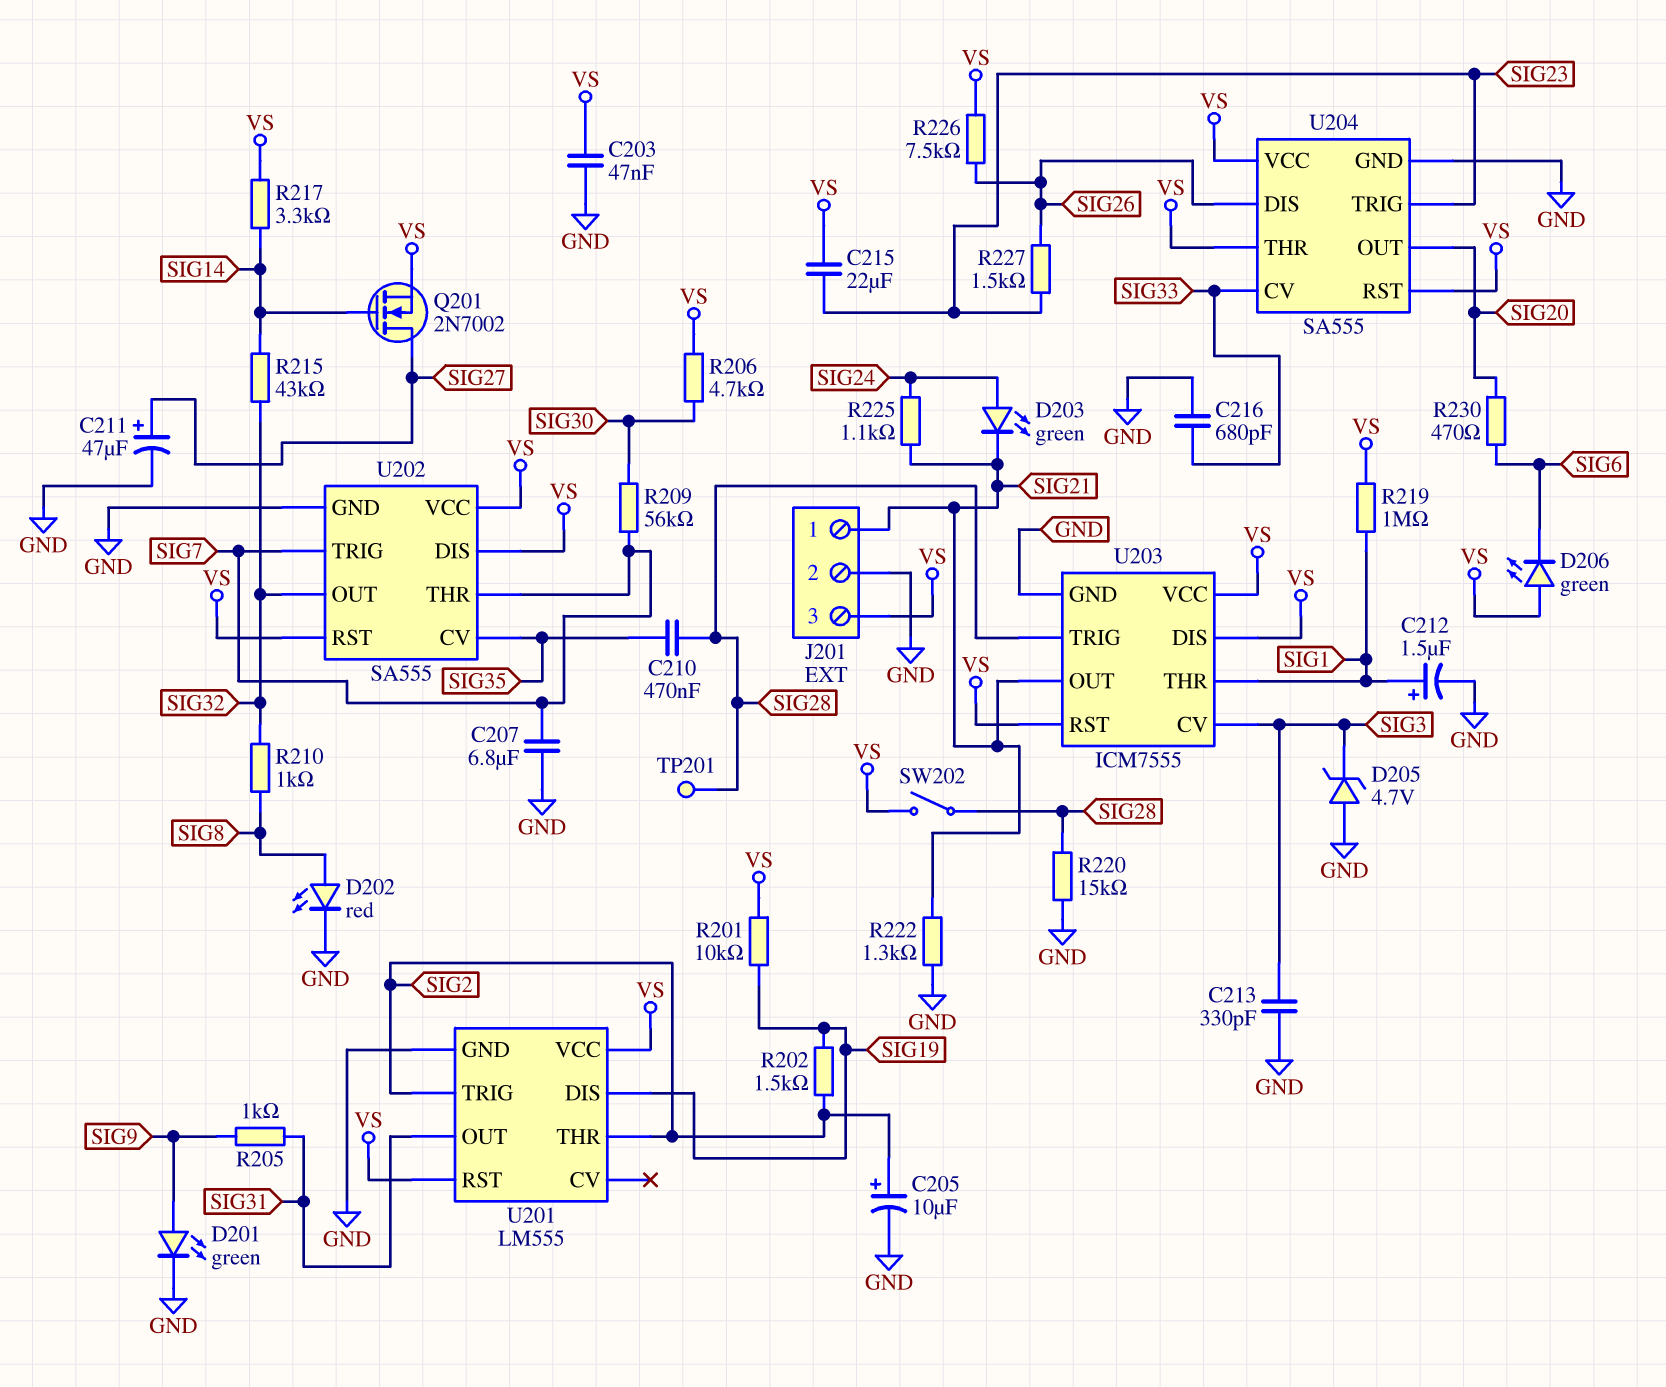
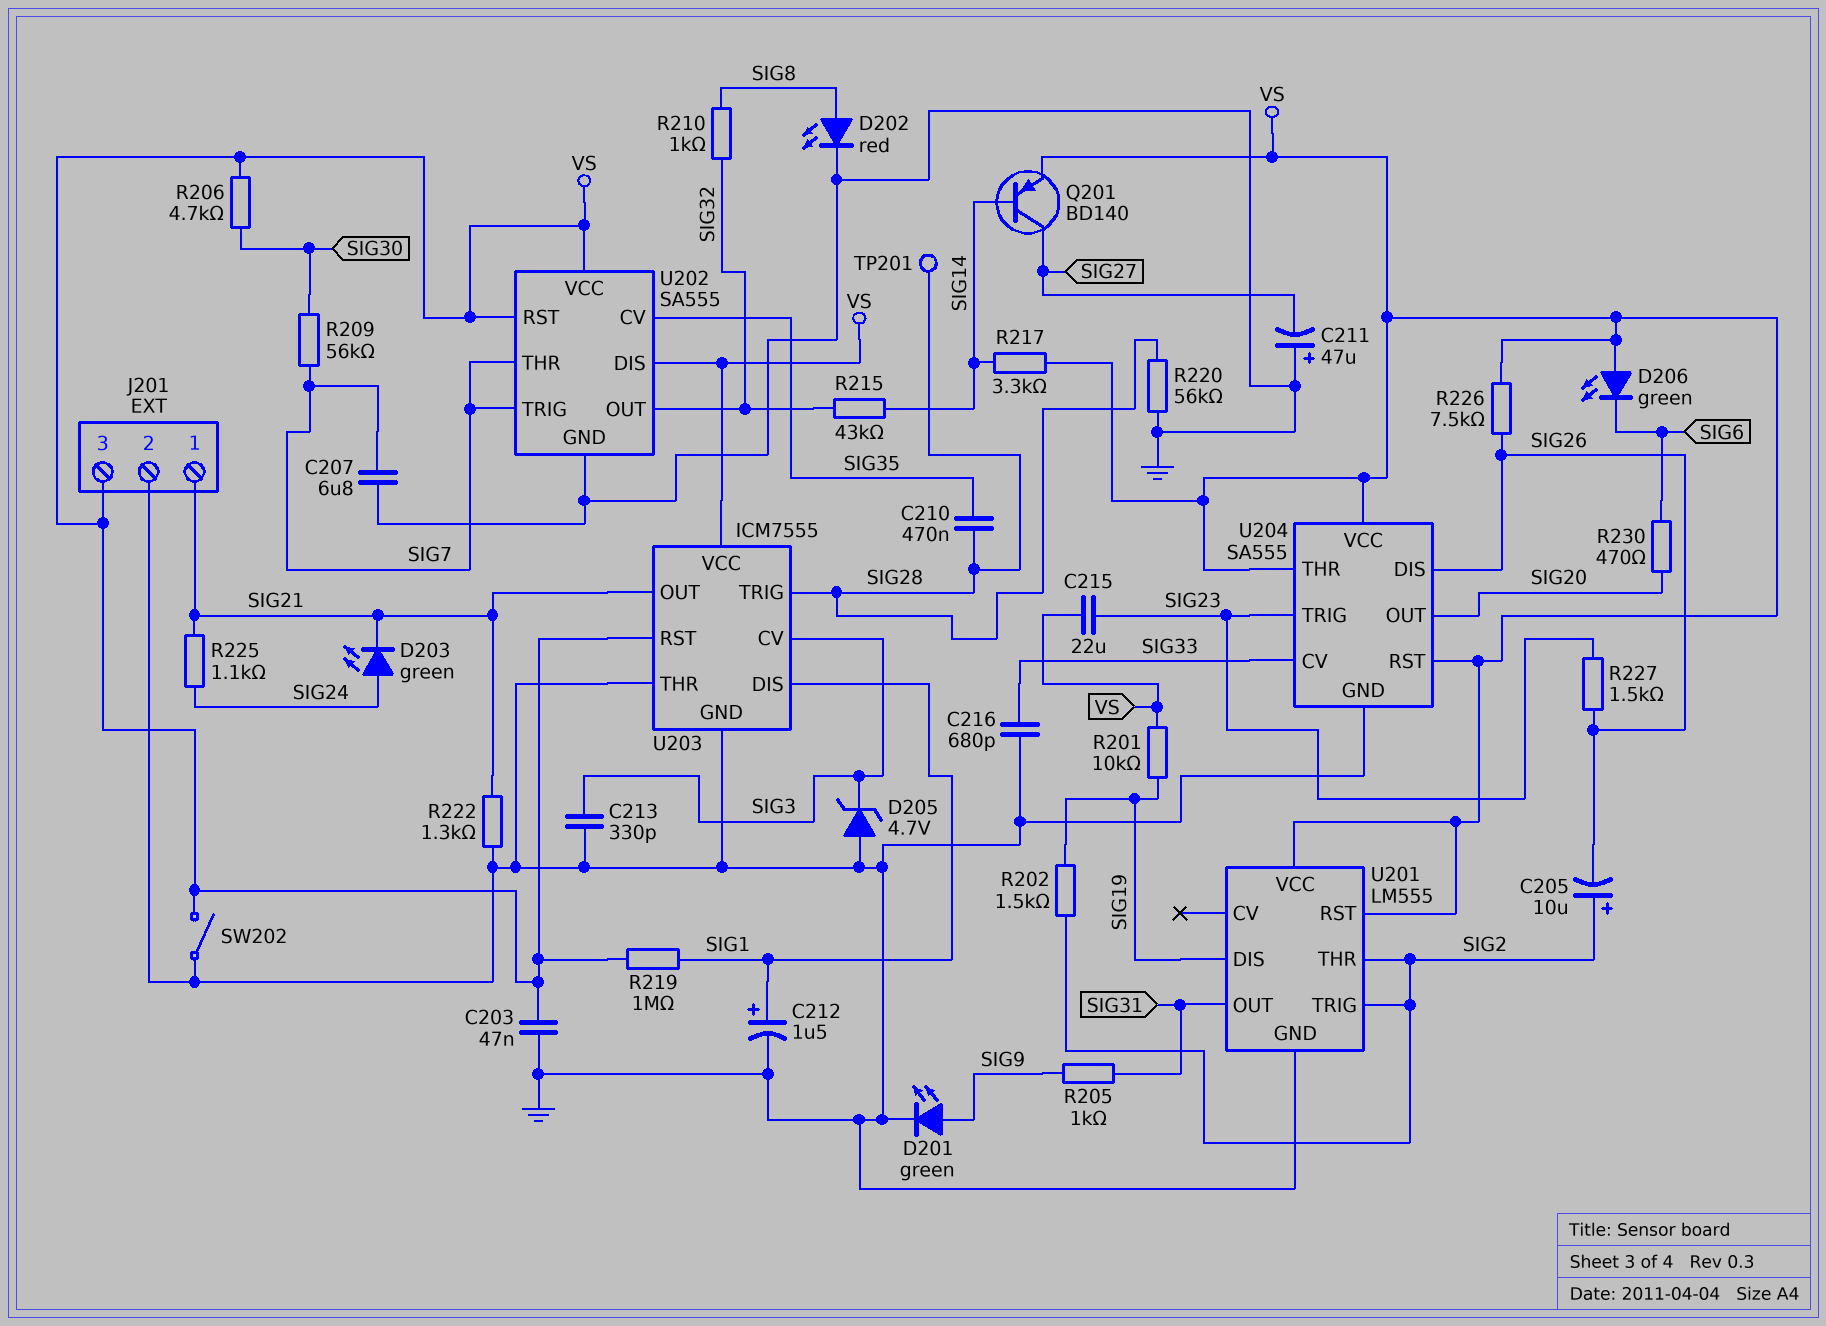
C205: 10uF (plus SIG2, minus GND) -> 10uF (plus SIG2, minus SIG26)
C211: 47uF (plus SIG27, minus GND) -> 47uF (plus GND, minus SIG27)
Q201: NMOS 2N7002 (G SIG14, D SIG27, S VS) -> PNP BD140 (B SIG14, C SIG27, E VS)
R220: 15k (GND, SIG28) -> 56k (GND, SIG28)
SW202: switch (SIG28, VS) -> switch (GND, VS)
U203 pin DIS: VS -> SIG1
U203 pin THR: SIG1 -> GND

